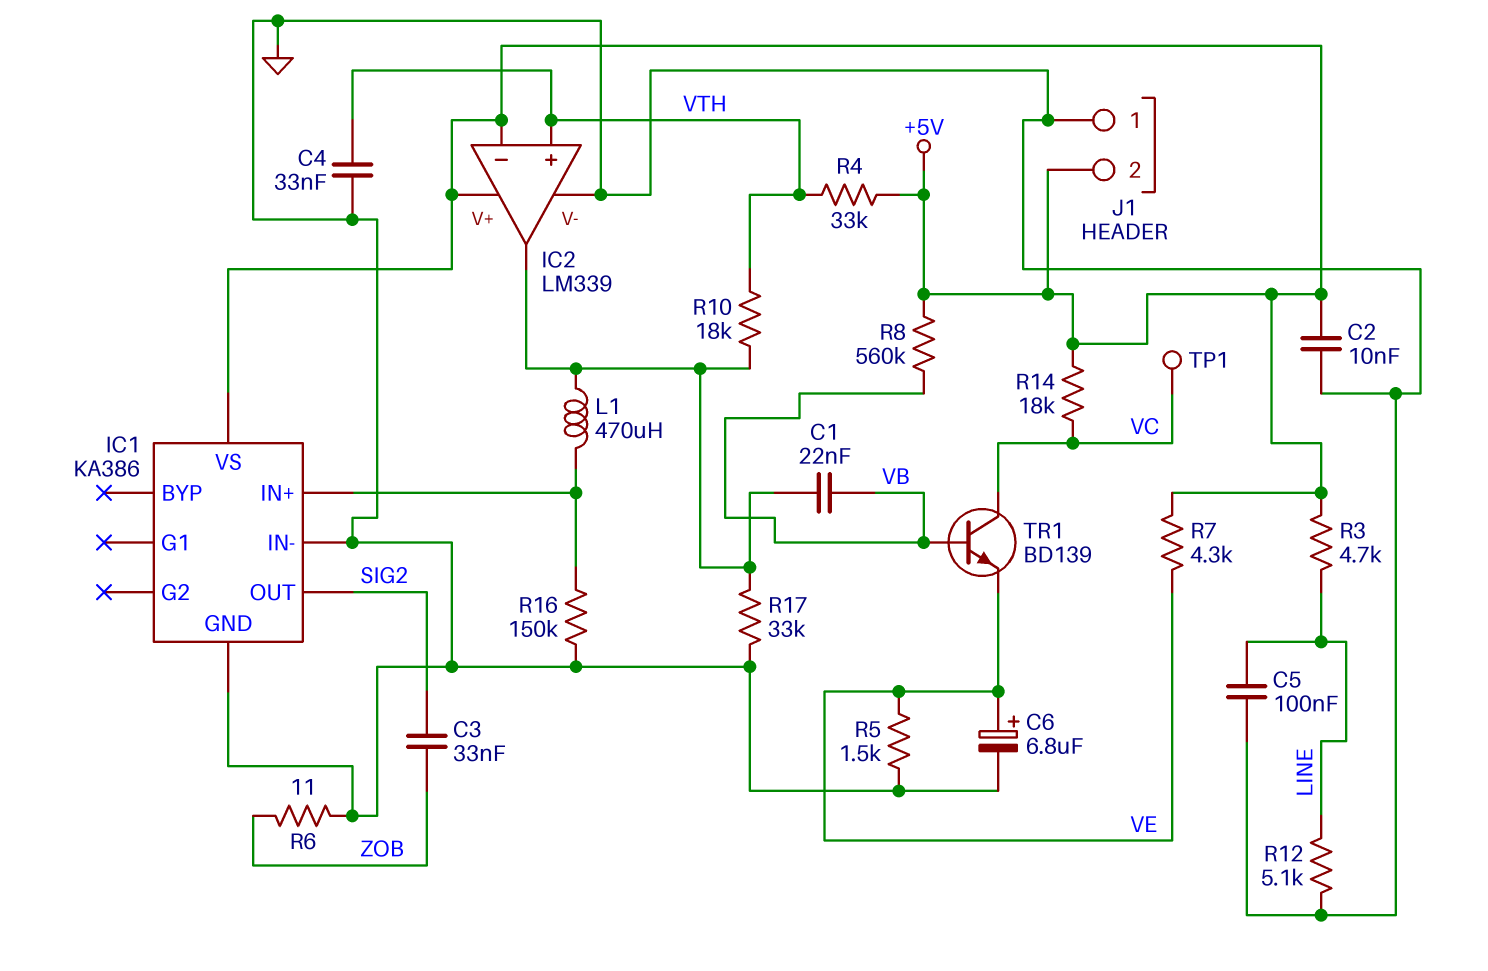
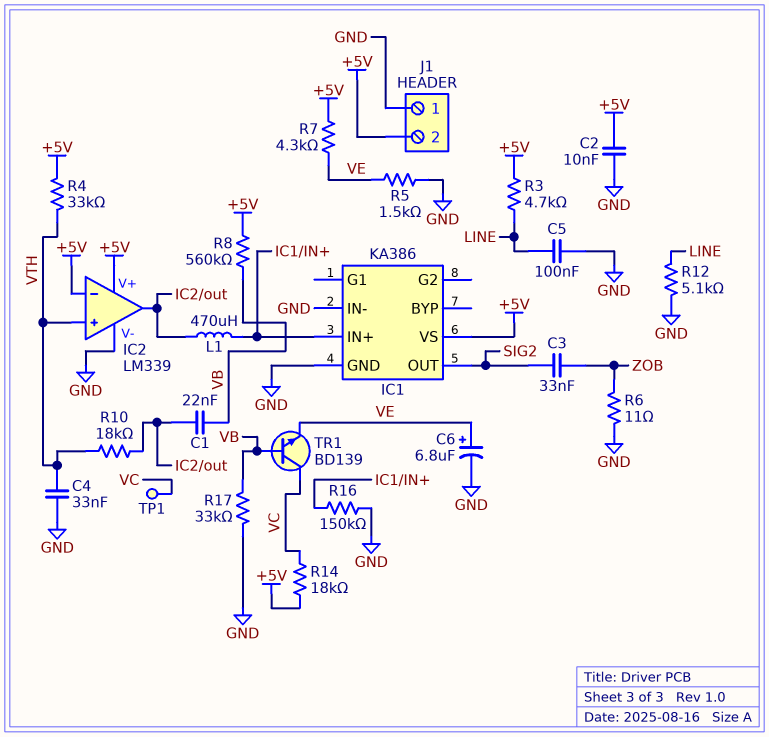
R17: 33k (GND, IC2/out) -> 33k (GND, VB)

